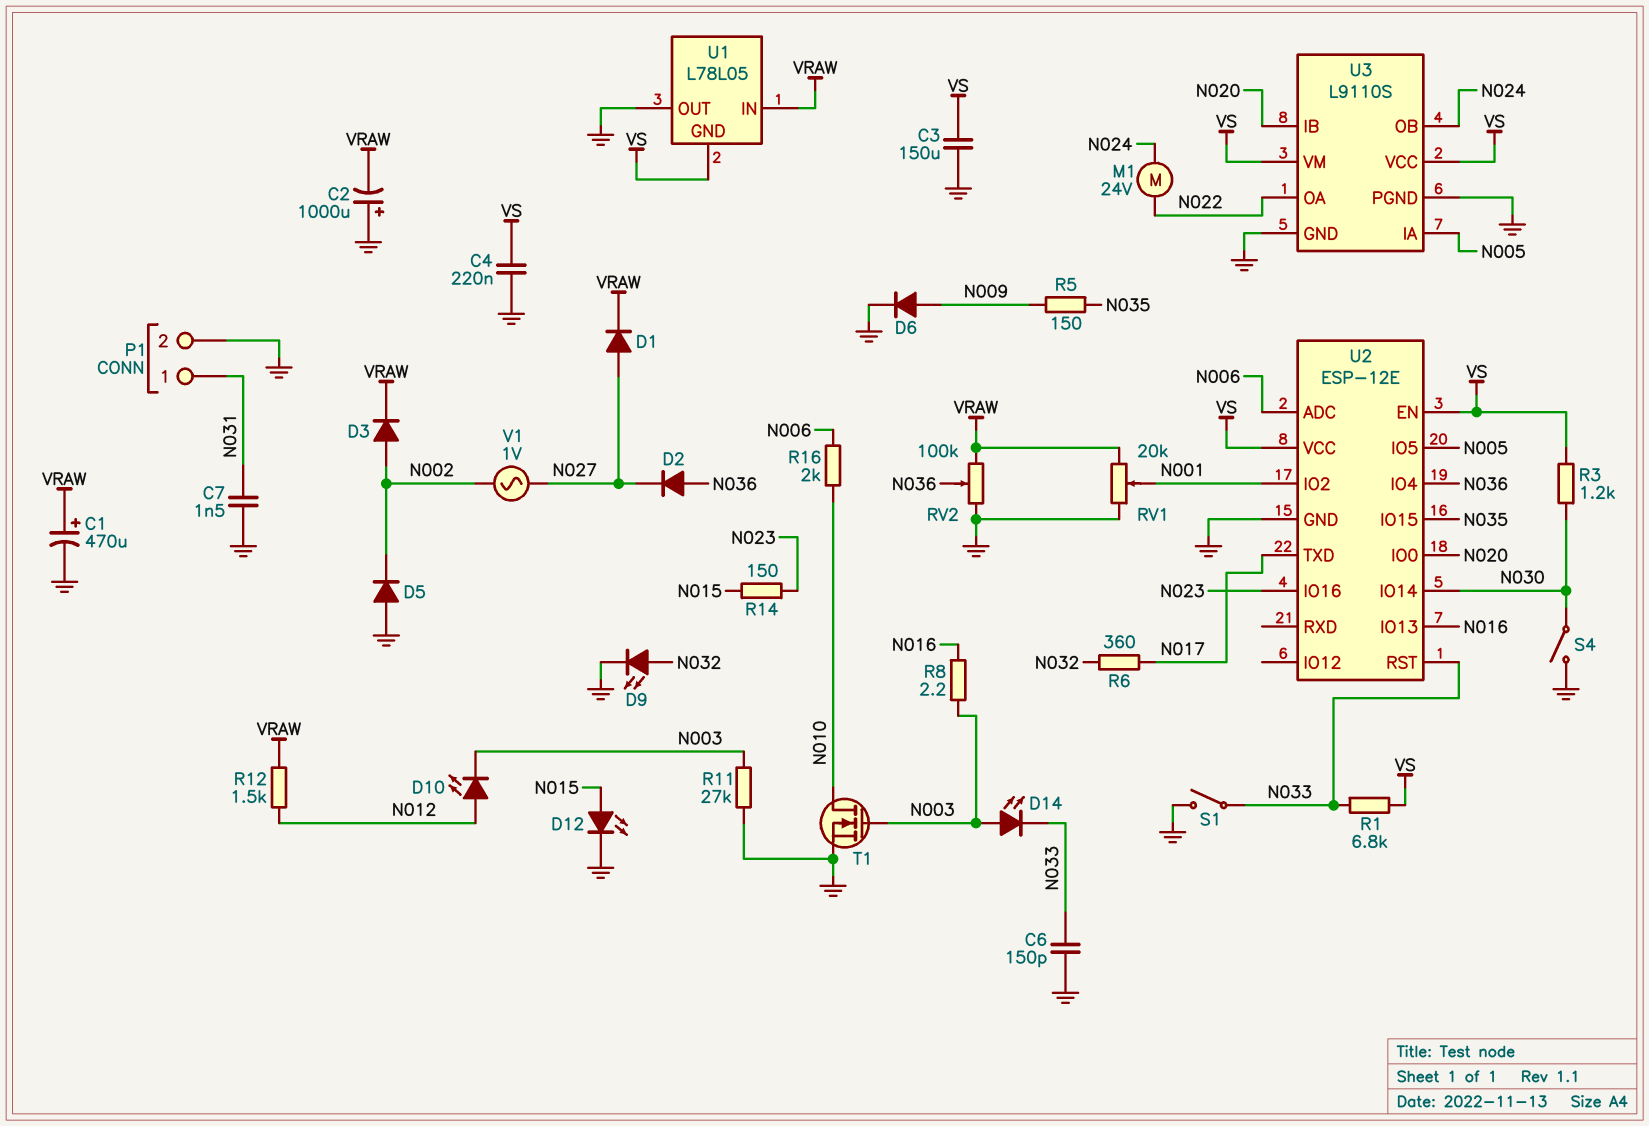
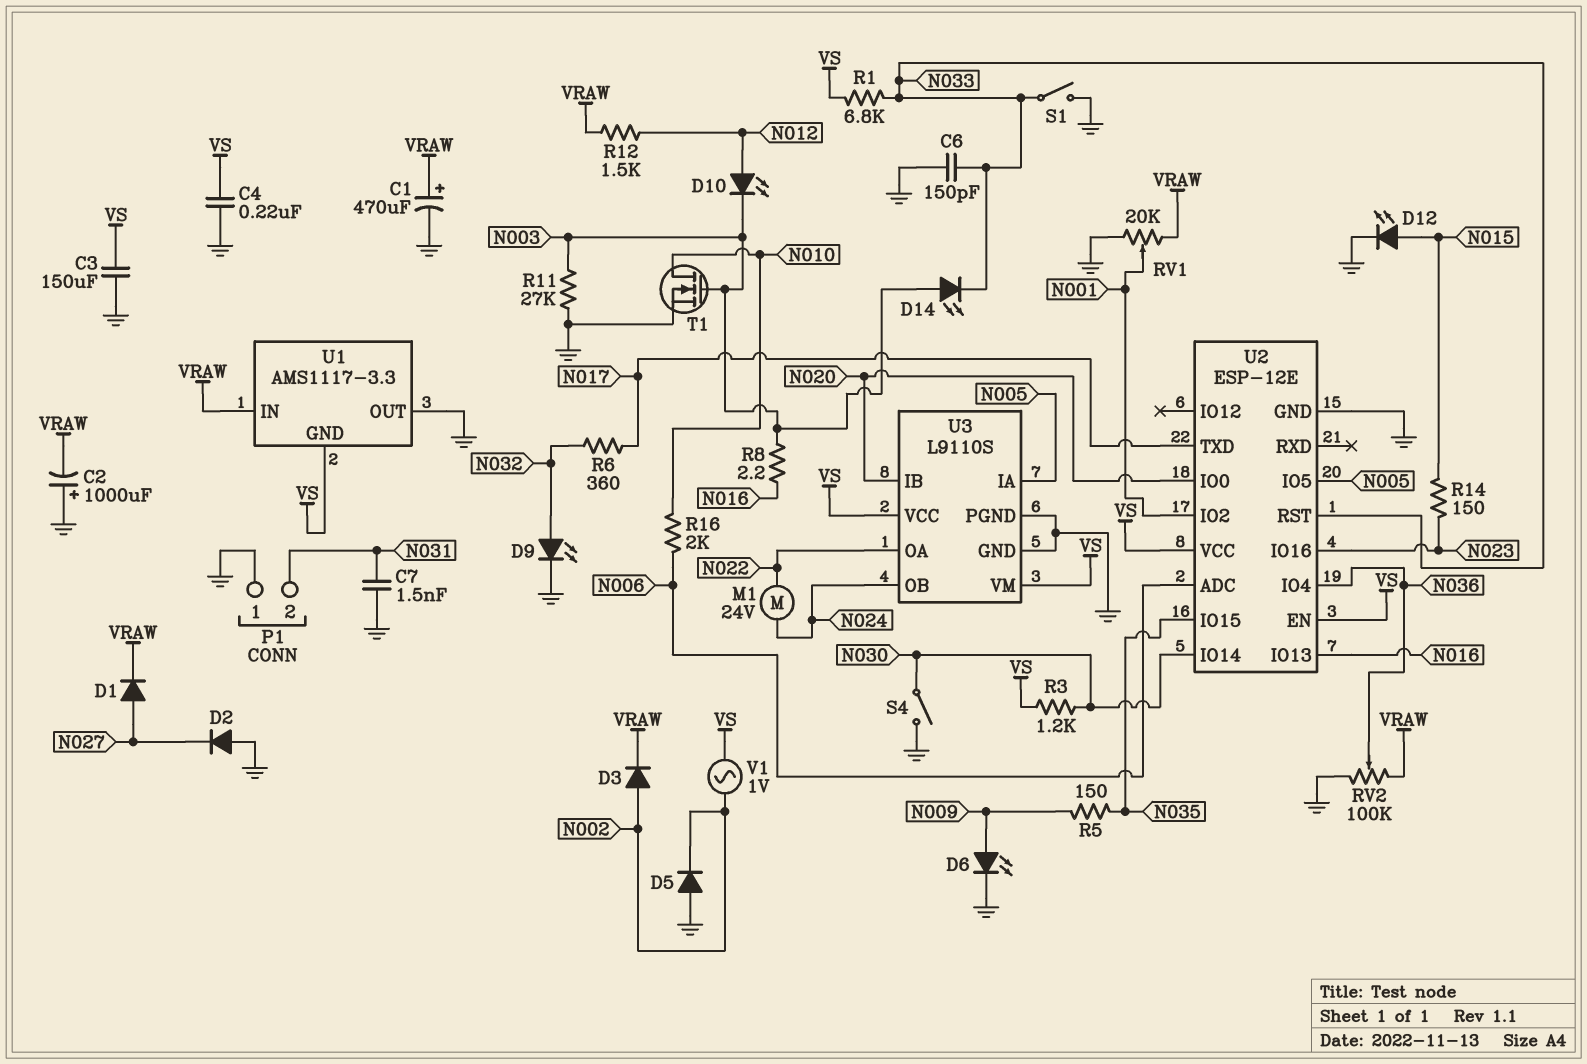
D2: diode (A N036, K N027) -> diode (A GND, K N027)
D6: diode (A N009, K GND) -> LED (A N009, K GND)
P1 pin 1: N031 -> GND
P1 pin 2: GND -> N031
U1: L78L05 -> AMS1117-3.3
V1: AC 1V (N002, N027) -> AC 1V (N002, VS)

